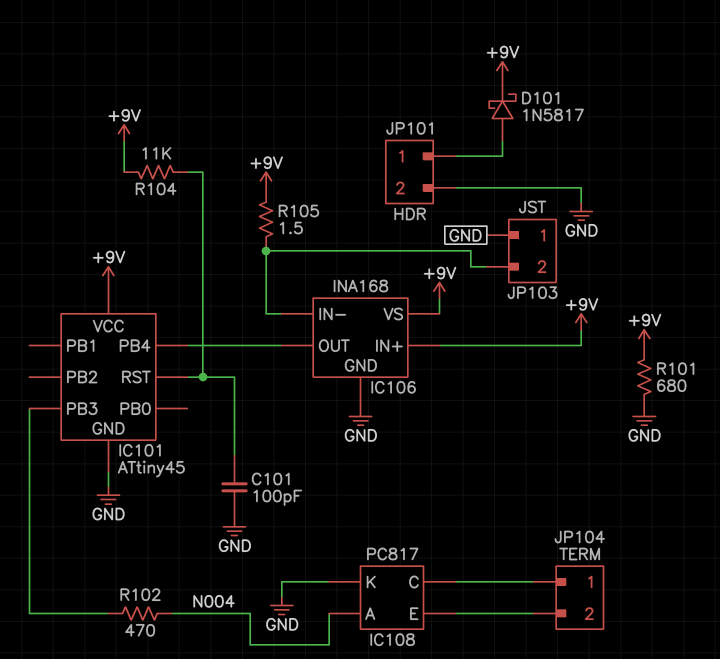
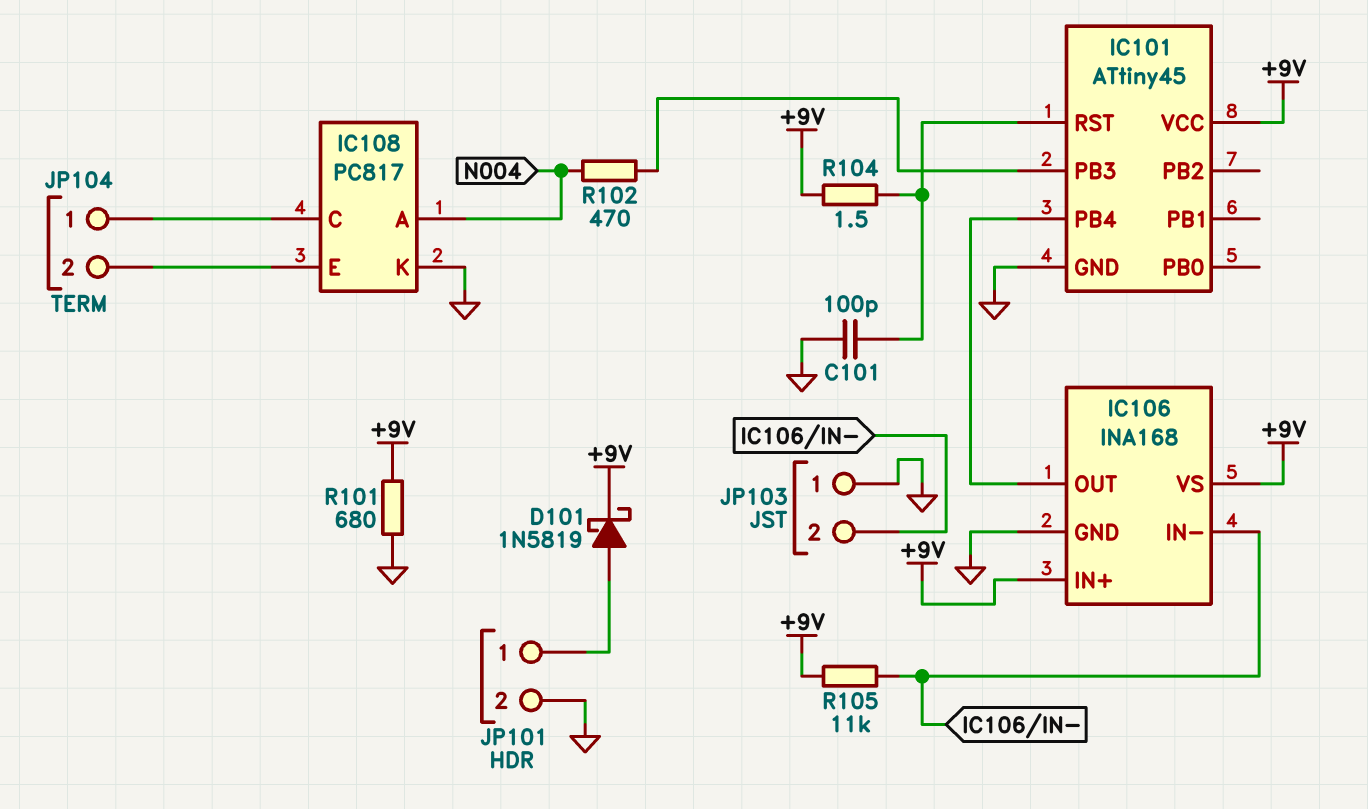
D101: schottky 1N5817 (A JP101/1, K +9V) -> schottky 1N5819 (A JP101/1, K +9V)
R104: 11k (+9V, IC101/RST) -> 1.5 (+9V, IC101/RST)
R105: 1.5 (+9V, IC106/IN-) -> 11k (+9V, IC106/IN-)

